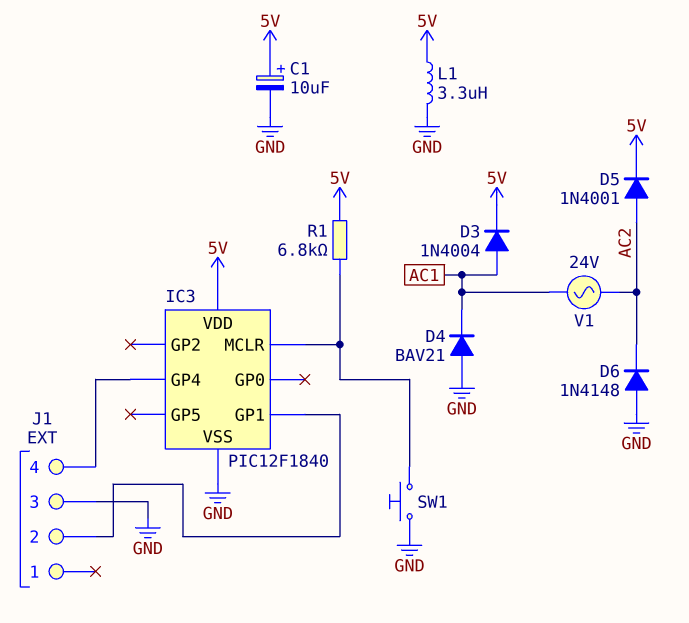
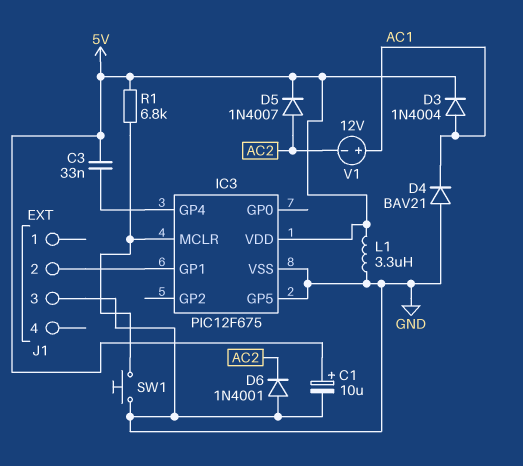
C3: none -> 33nF (5V, IC3/GP4)
D5: diode 1N4001 (A AC2, K 5V) -> diode 1N4007 (A AC2, K 5V)
D6: diode 1N4148 (A GND, K AC2) -> diode 1N4001 (A GND, K AC2)
IC3: PIC12F1840 -> PIC12F675
IC3 pin GP5: none -> GND
J1 pin 4: IC3/GP4 -> none
V1: AC 24V (AC1, AC2) -> 12V (plus AC1, minus AC2)

